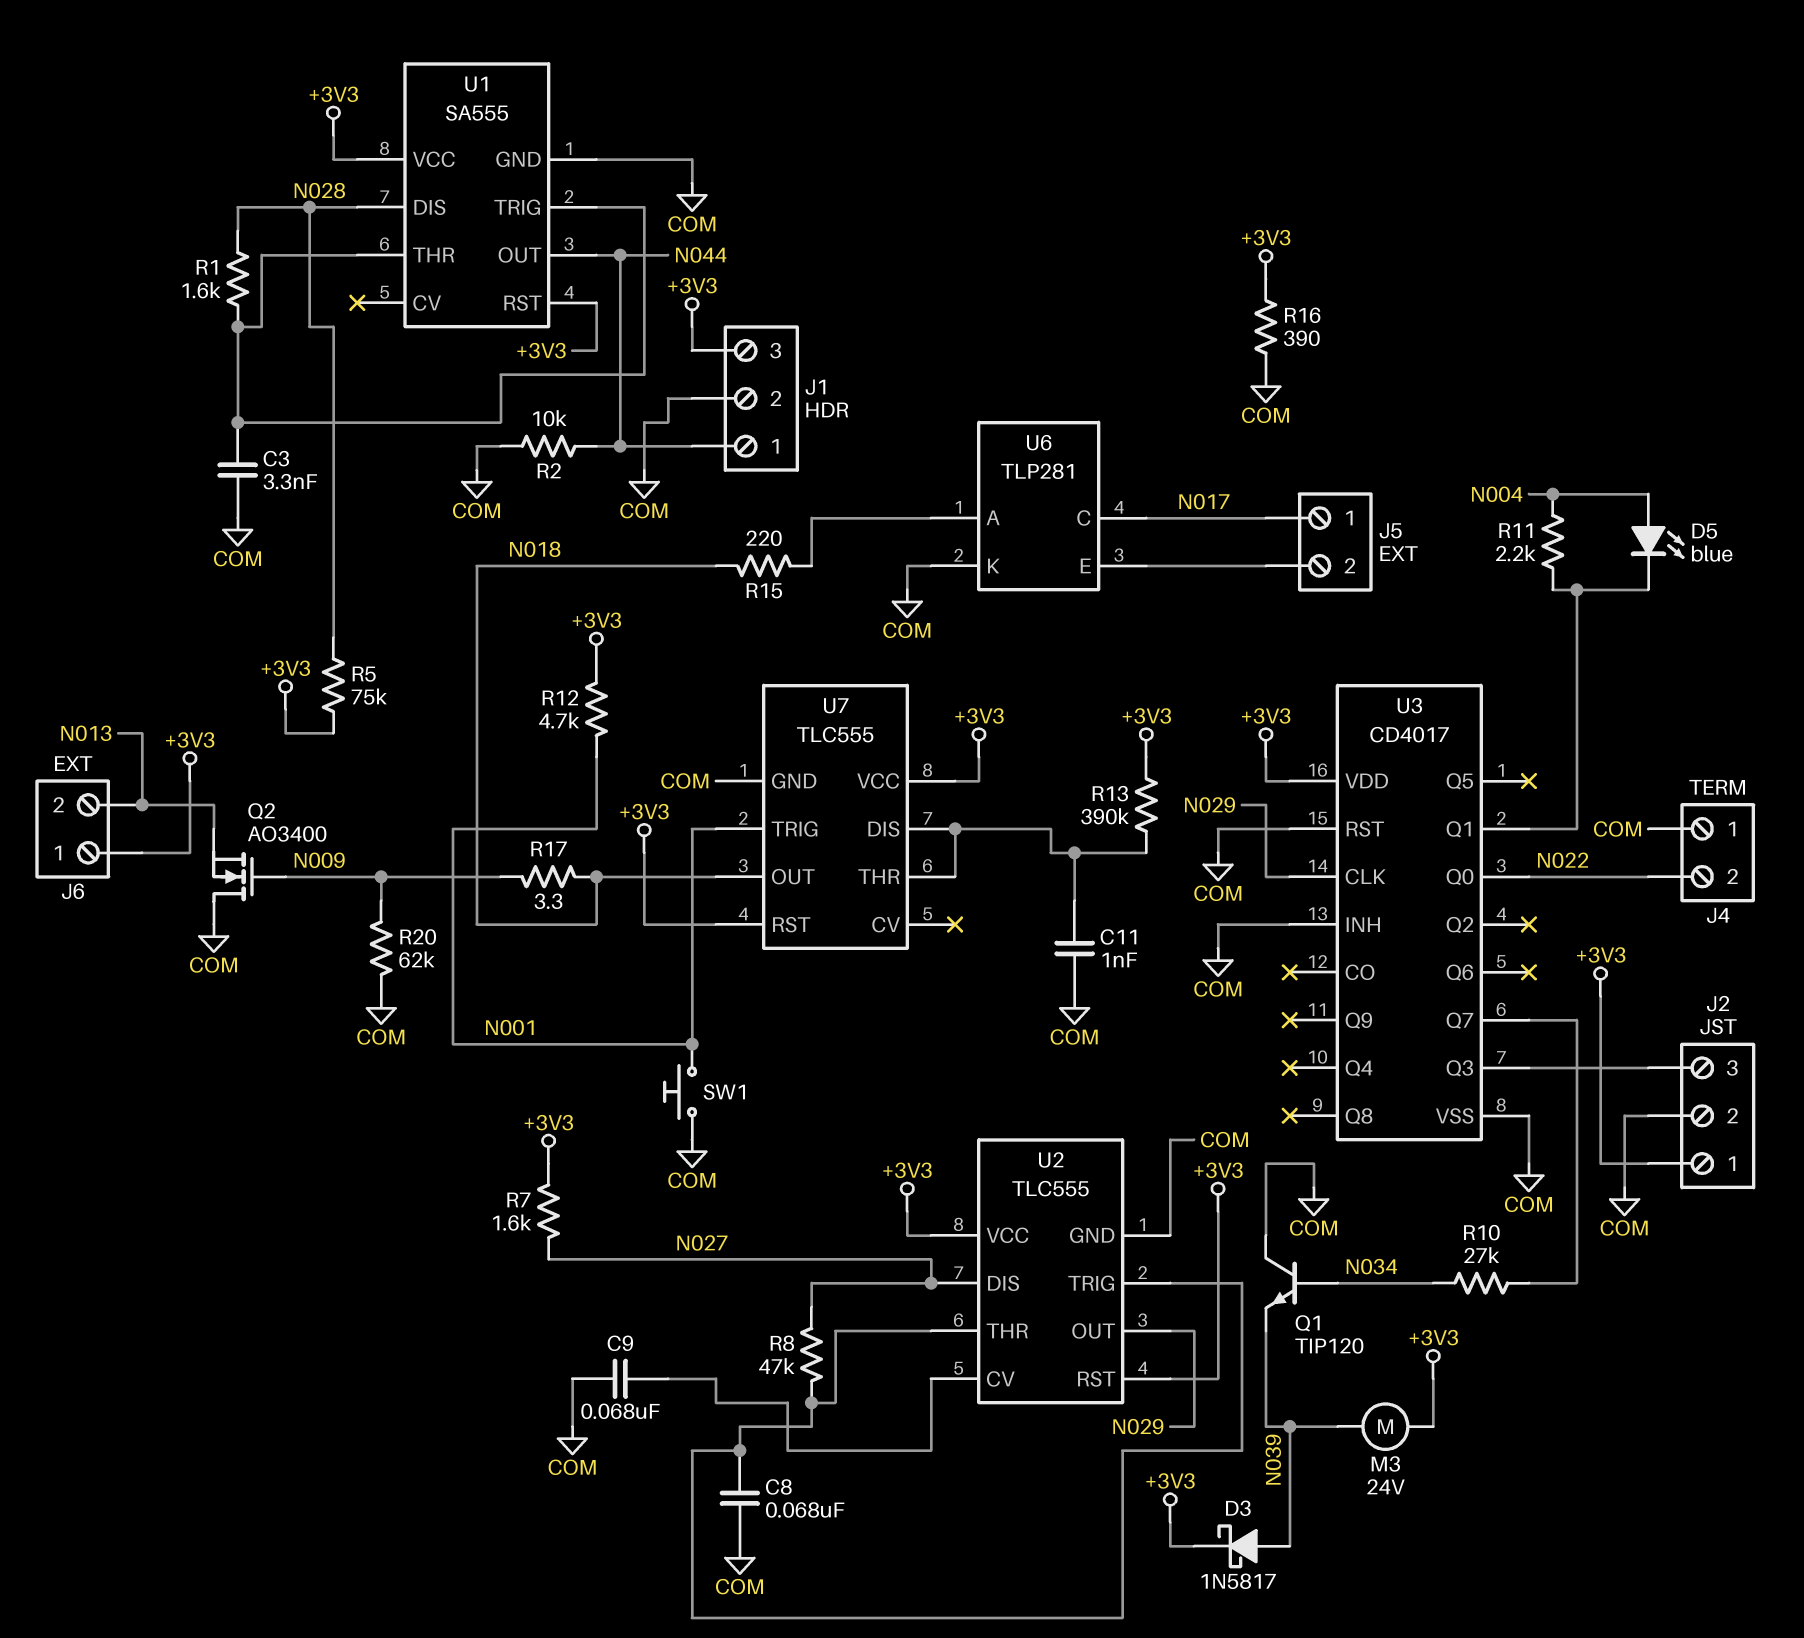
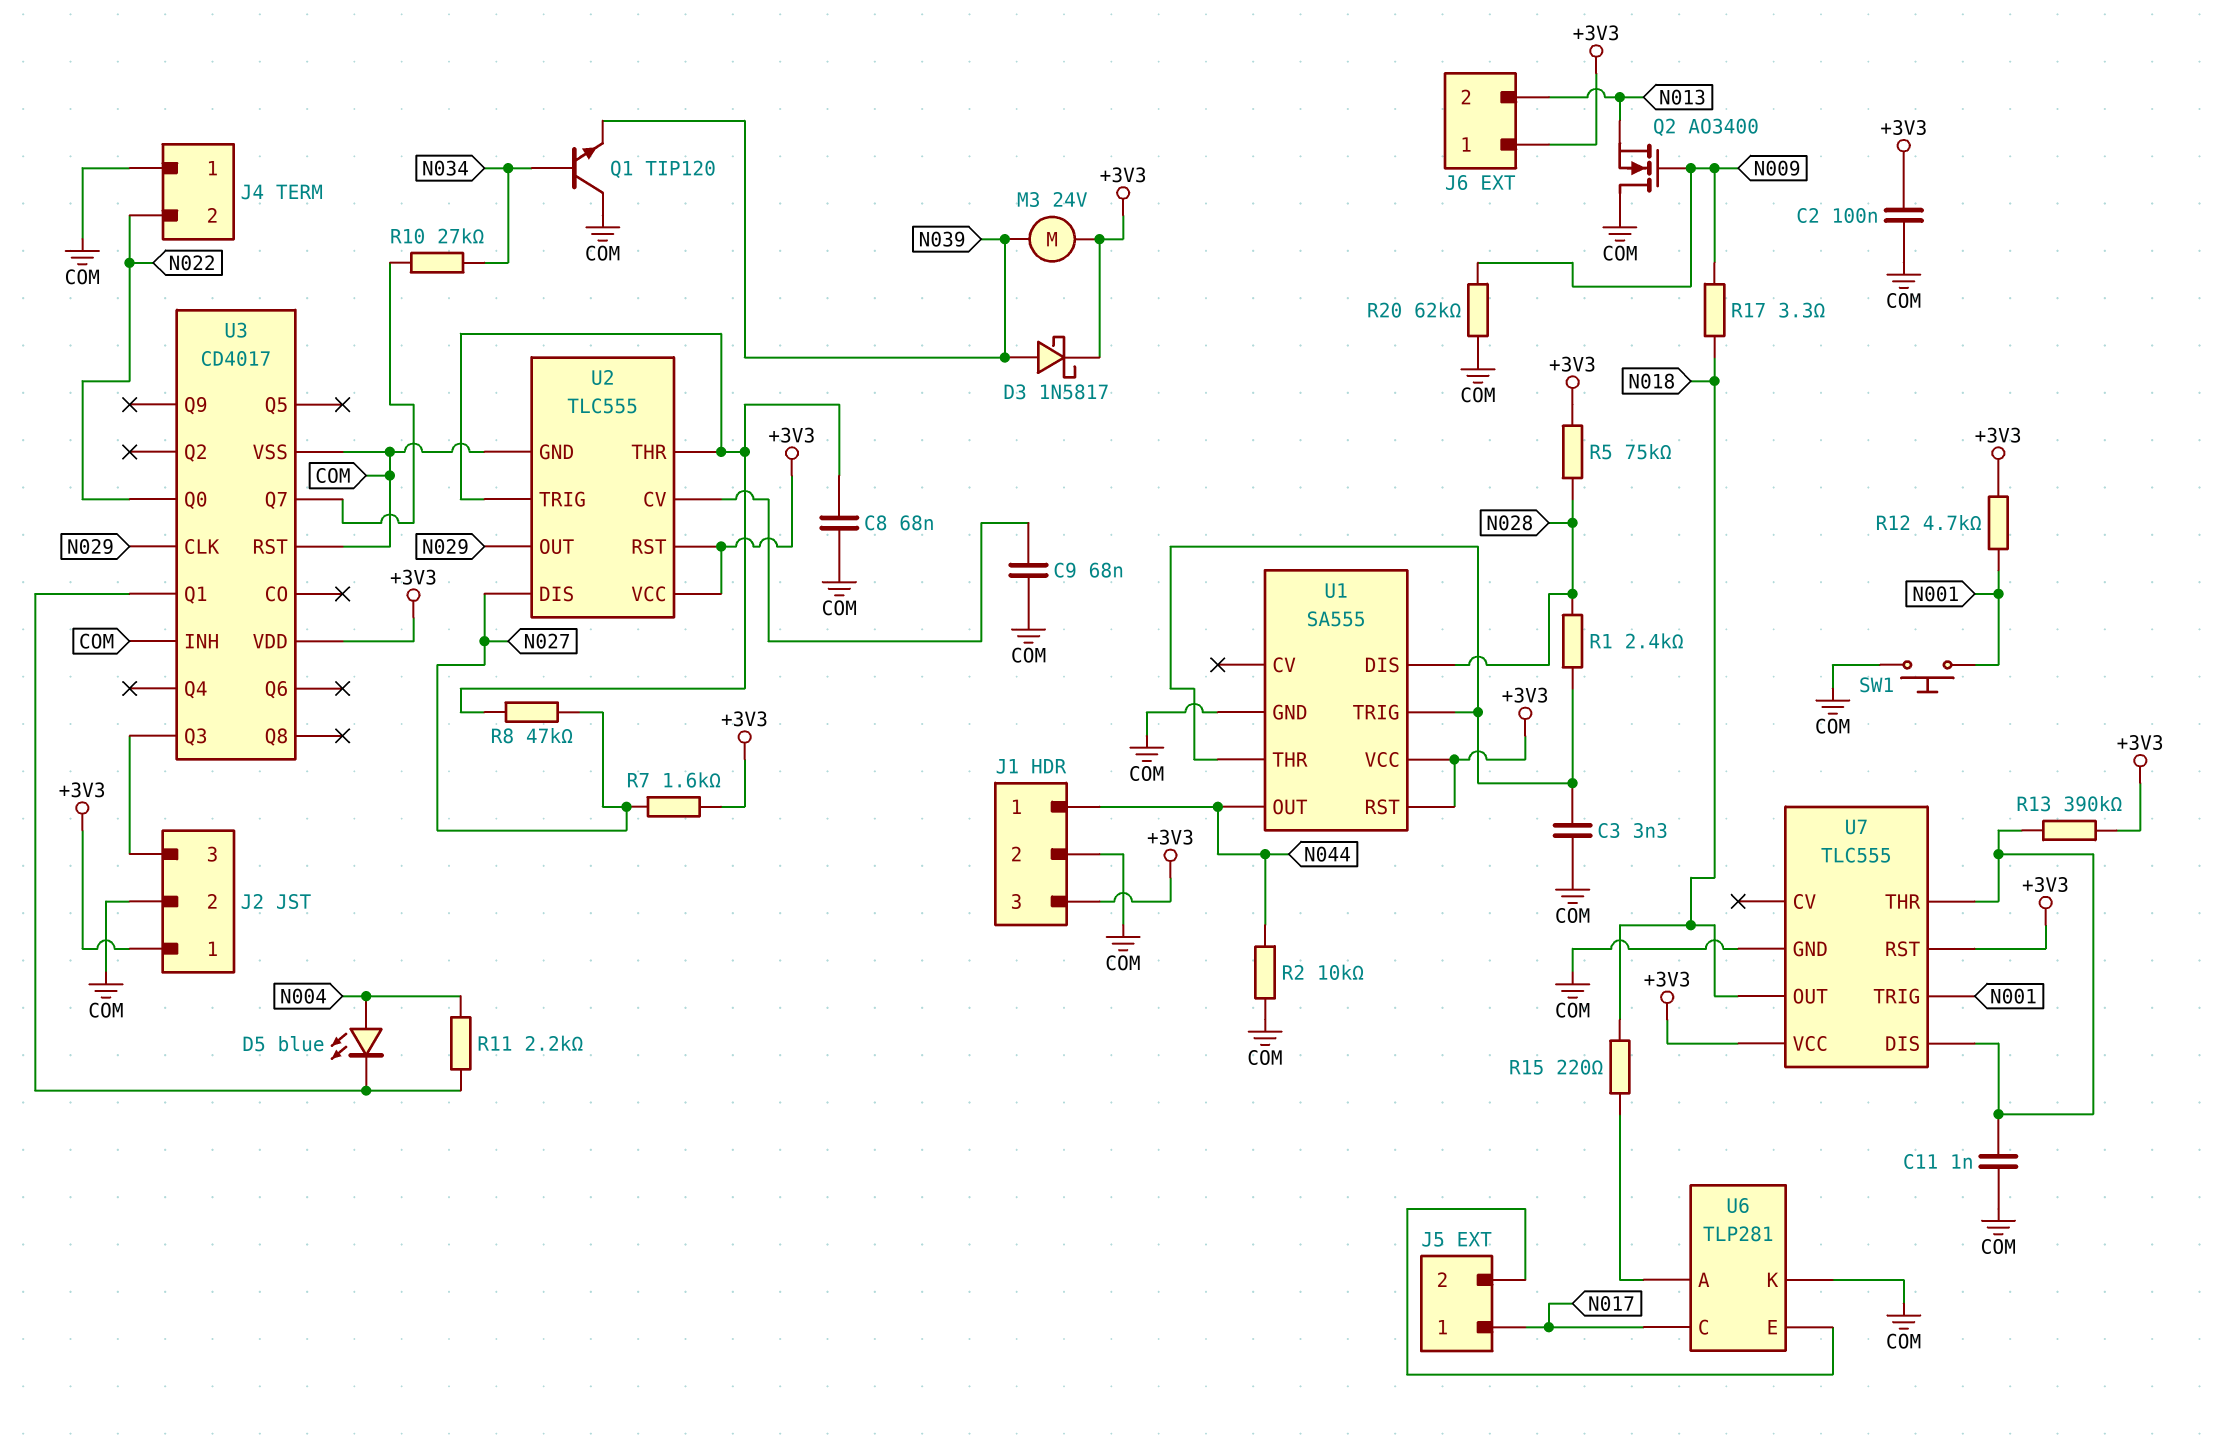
C2: none -> 100nF (+3V3, COM)
R1: 1.6k (N028, U1/THR) -> 2.4k (N028, U1/THR)
R16: 390 (+3V3, COM) -> none

